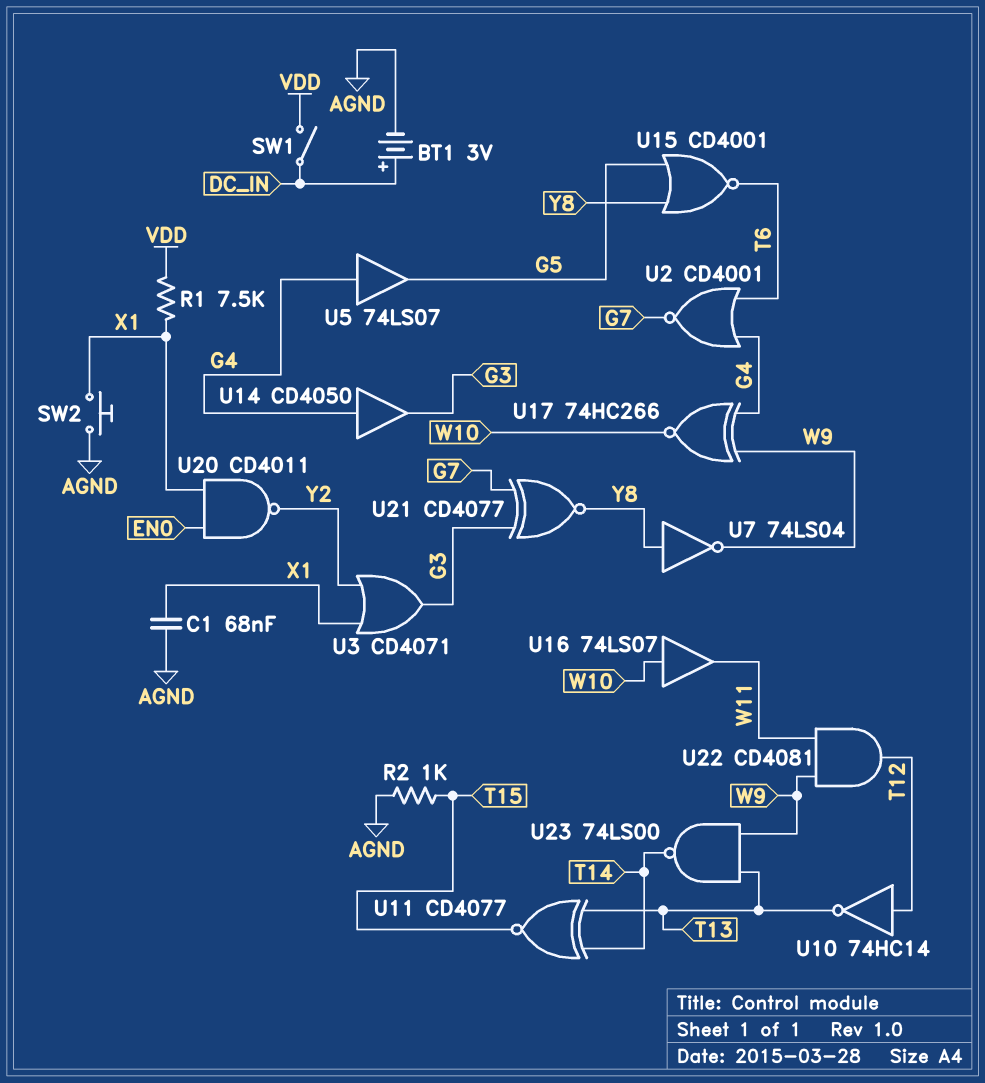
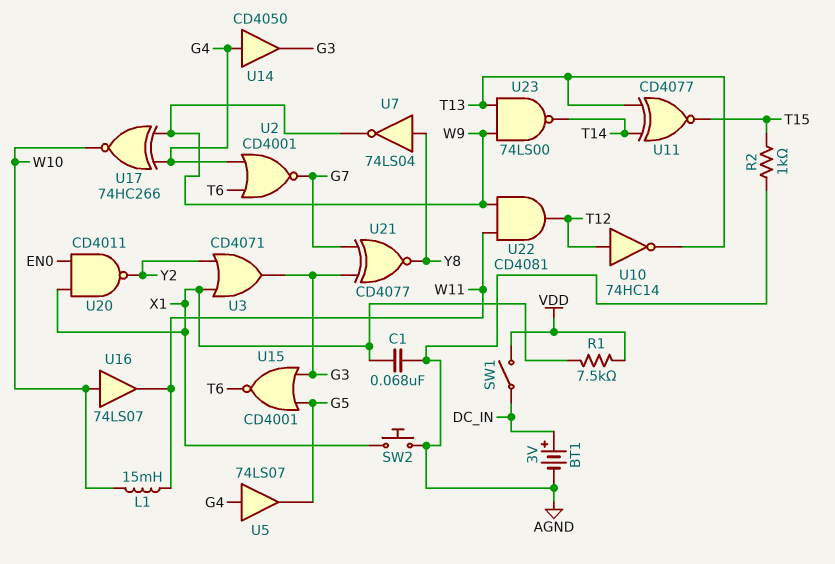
L1: none -> 15mH (W10, W11)
U15: NOR CD4001 (in G5, in Y8, out T6) -> NOR CD4001 (in G3, in G5, out T6)

